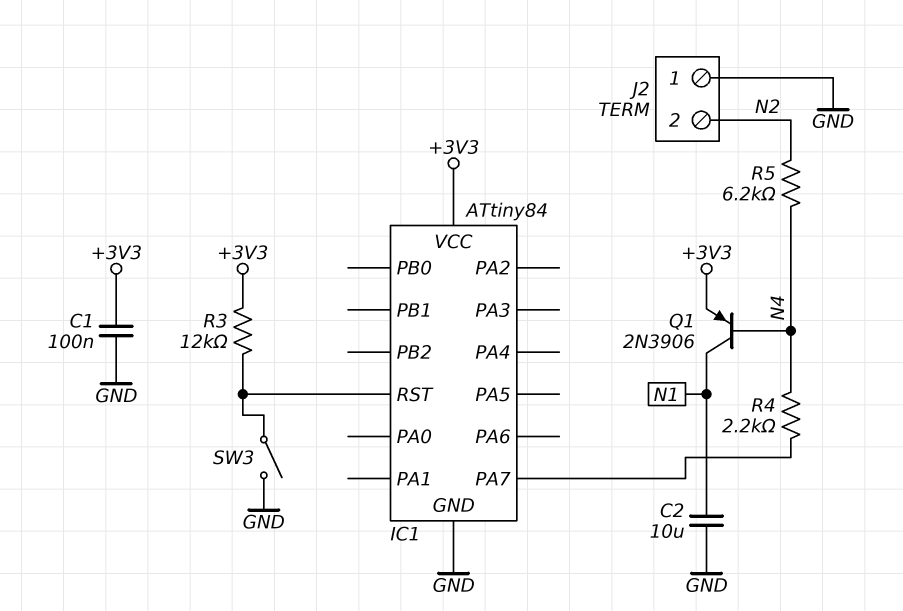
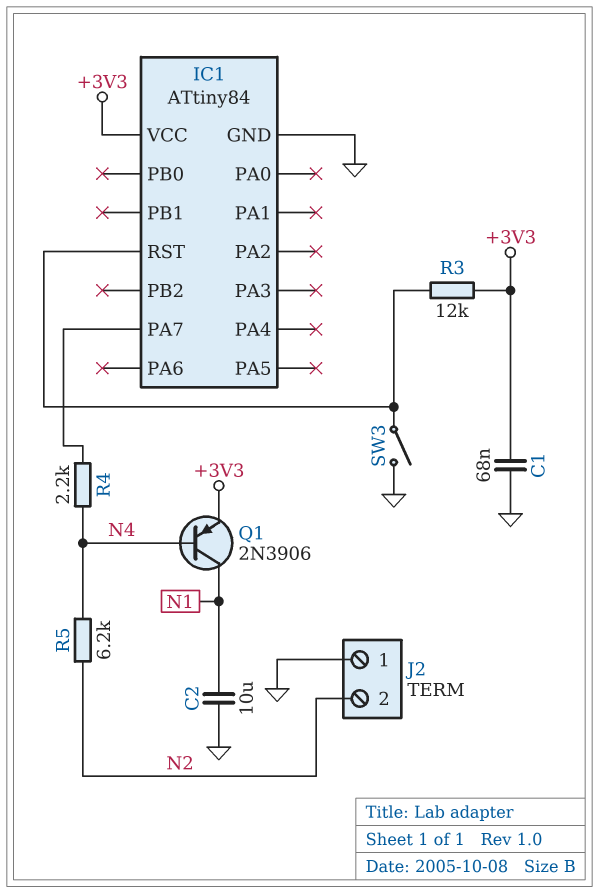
C1: 100nF (+3V3, GND) -> 68nF (+3V3, GND)

